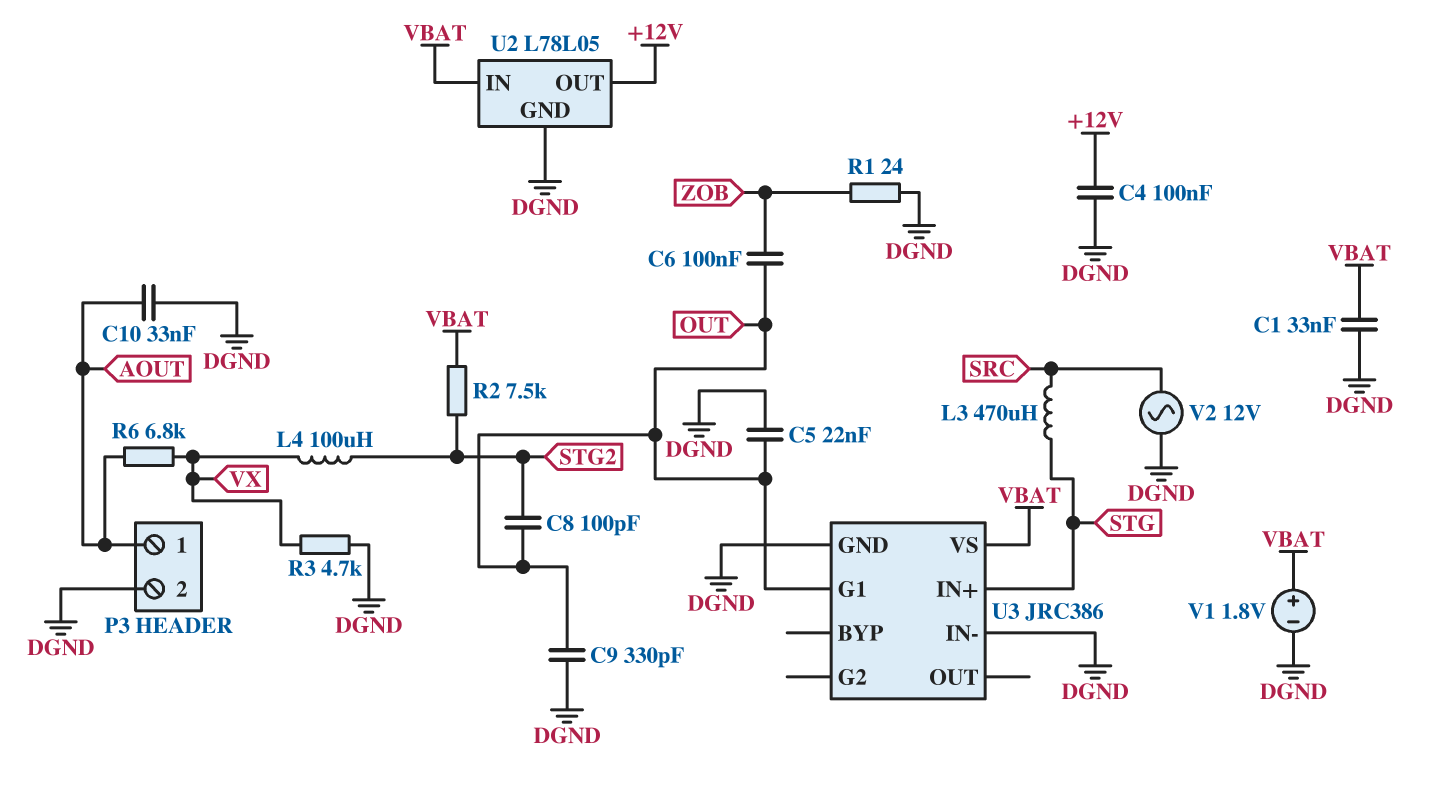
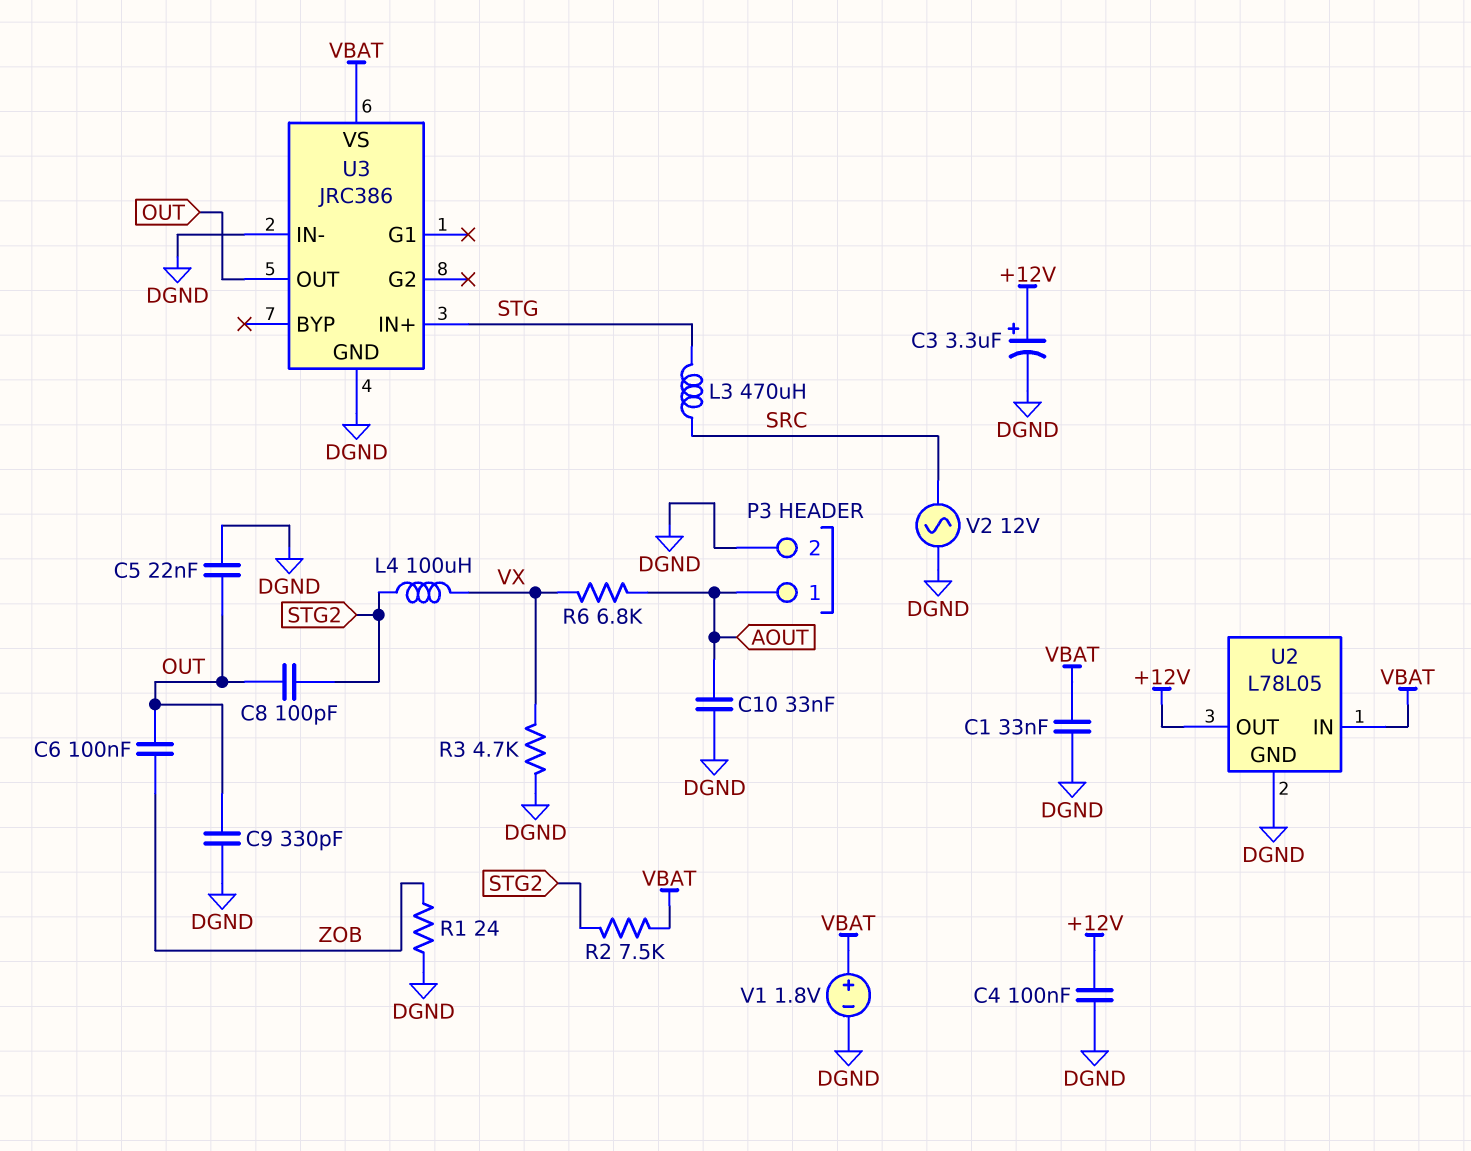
C3: none -> 3.3uF (plus +12V, minus DGND)
U3 pin G1: OUT -> none
U3 pin OUT: none -> OUT

